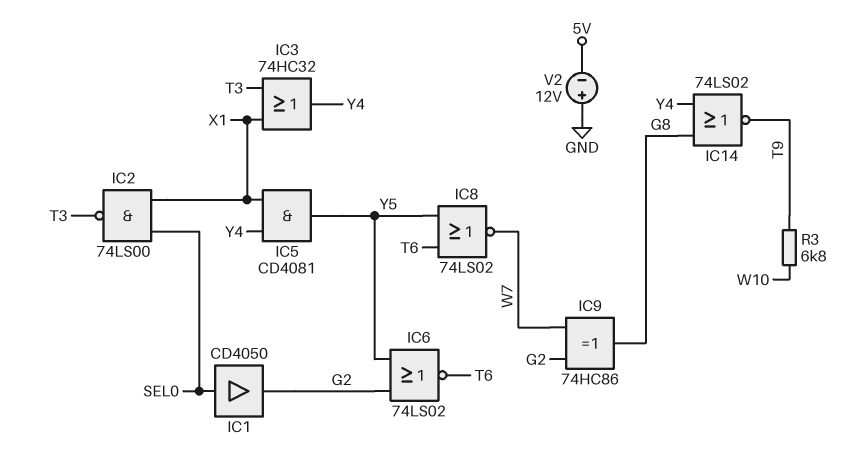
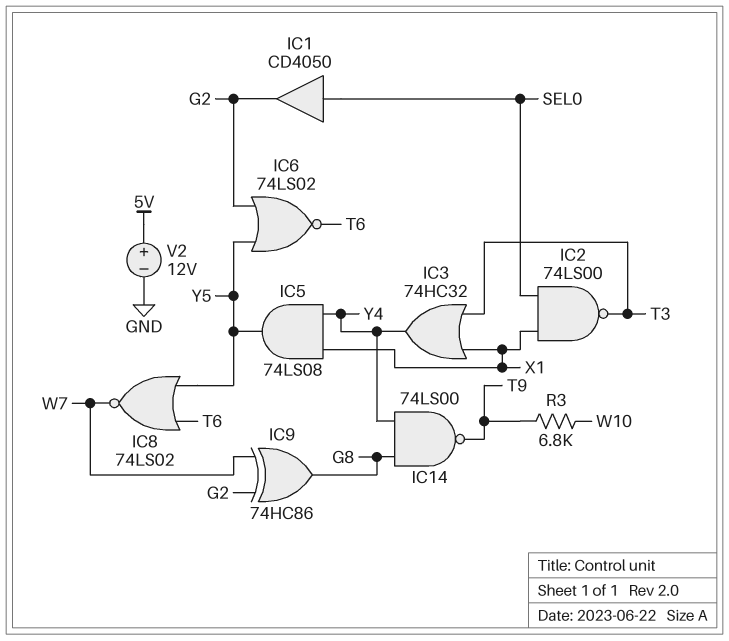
IC5: AND CD4081 (in X1, in Y4, out Y5) -> AND 74LS08 (in X1, in Y4, out Y5)
IC14: NOR 74LS02 (in G8, in Y4, out T9) -> NAND 74LS00 (in G8, in Y4, out T9)
V2: 12V (plus GND, minus 5V) -> 12V (plus 5V, minus GND)

